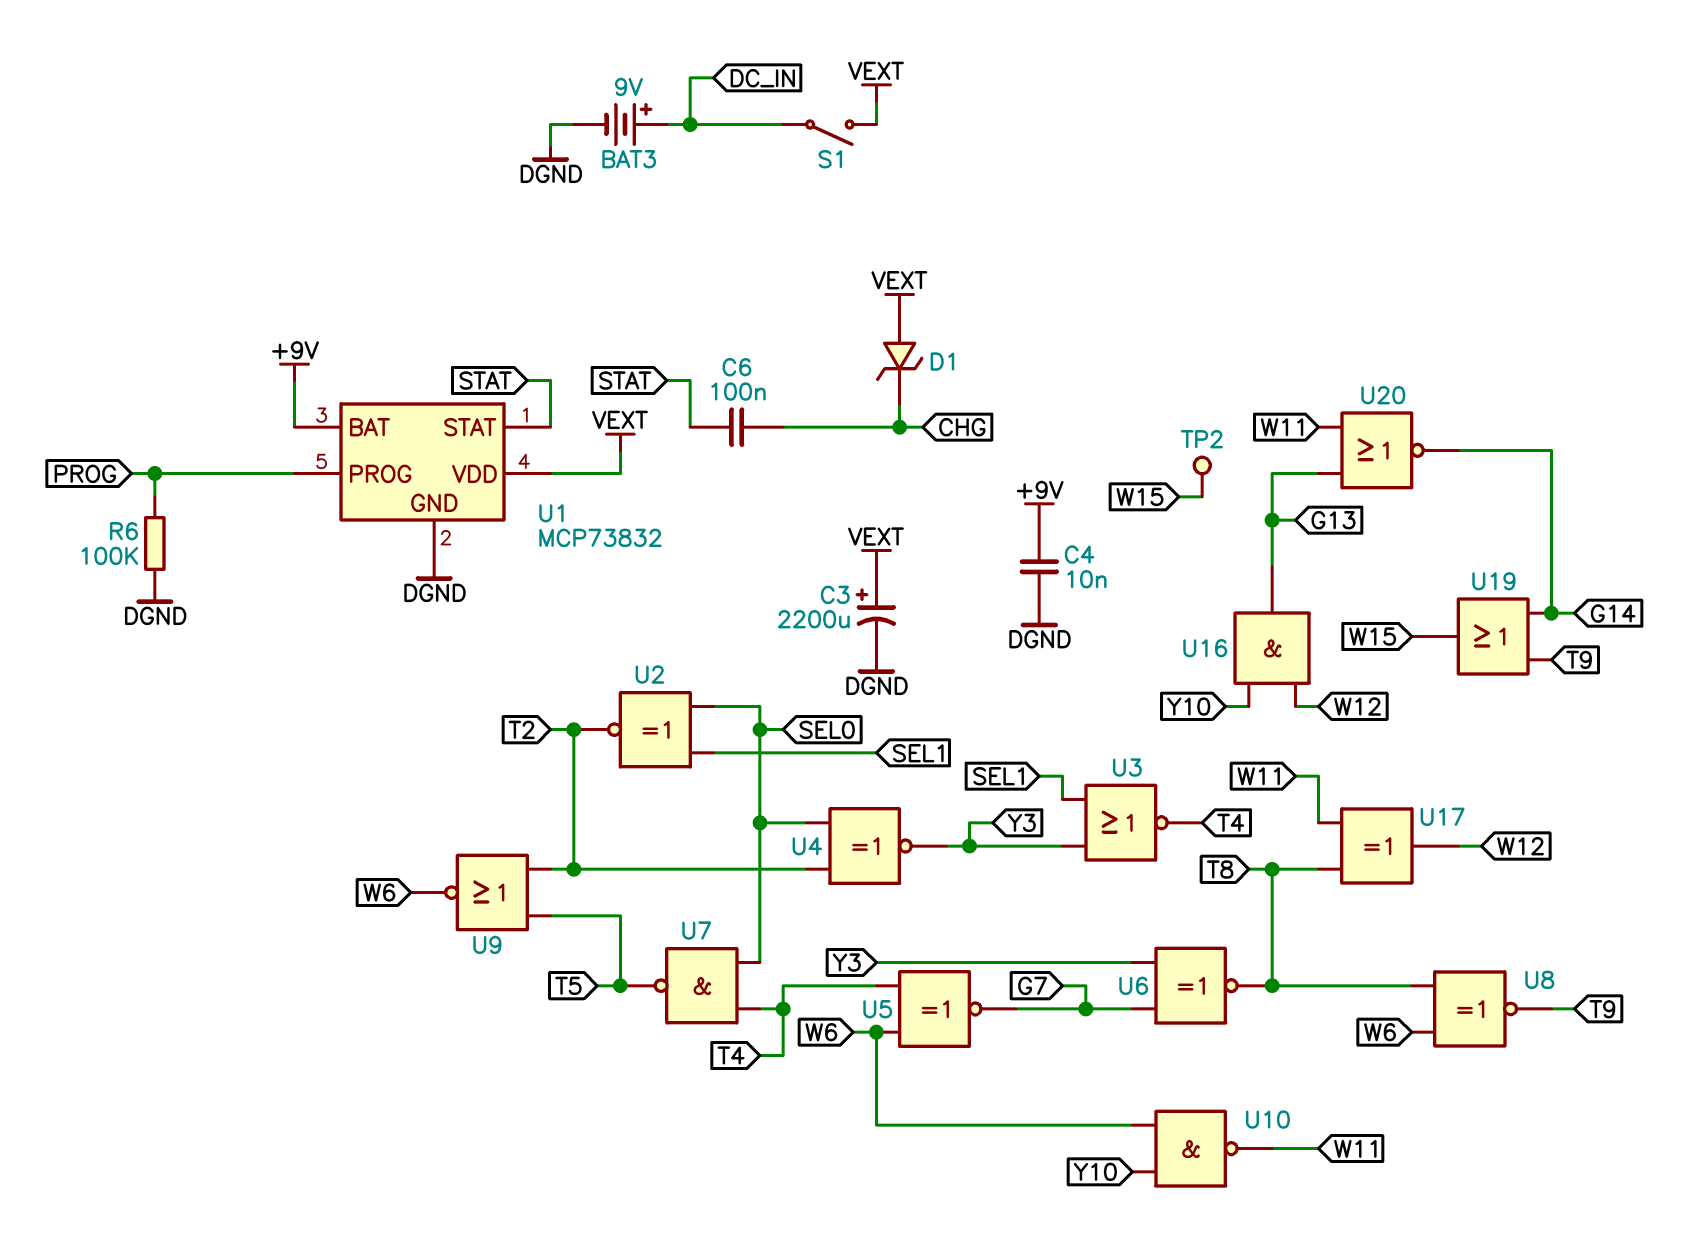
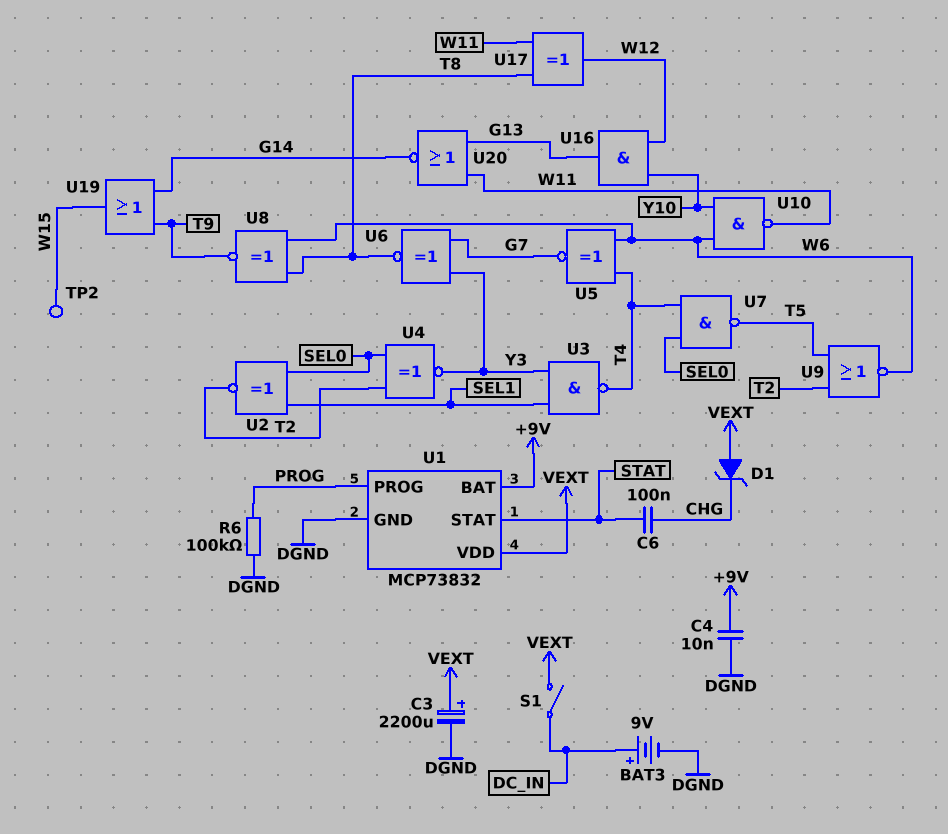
U3: NOR (in SEL1, in Y3, out T4) -> NAND (in SEL1, in Y3, out T4)

